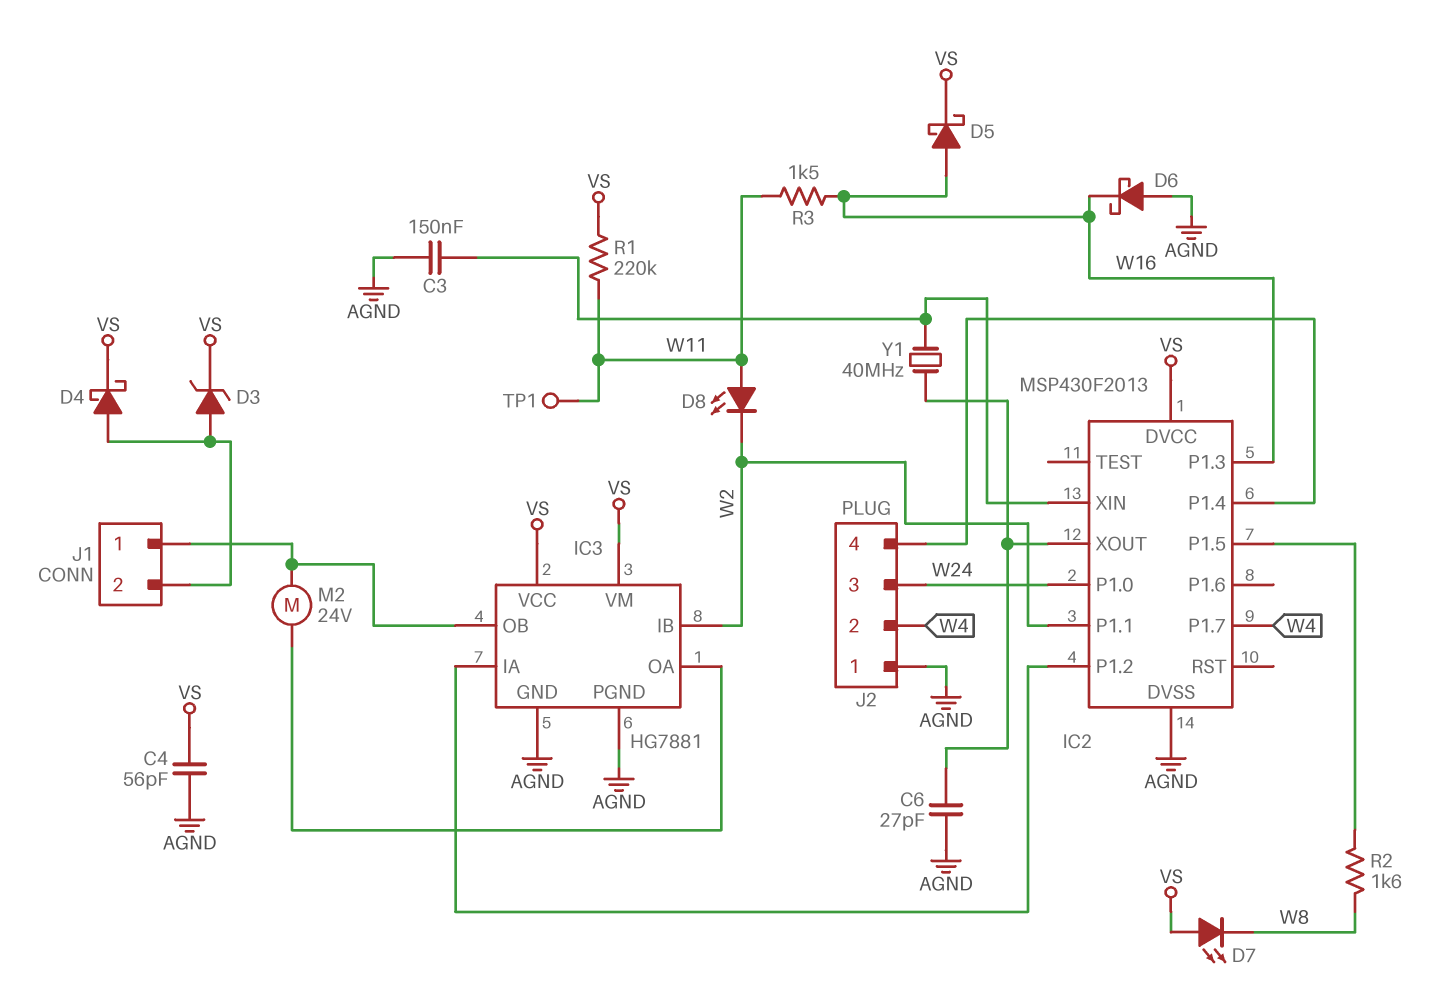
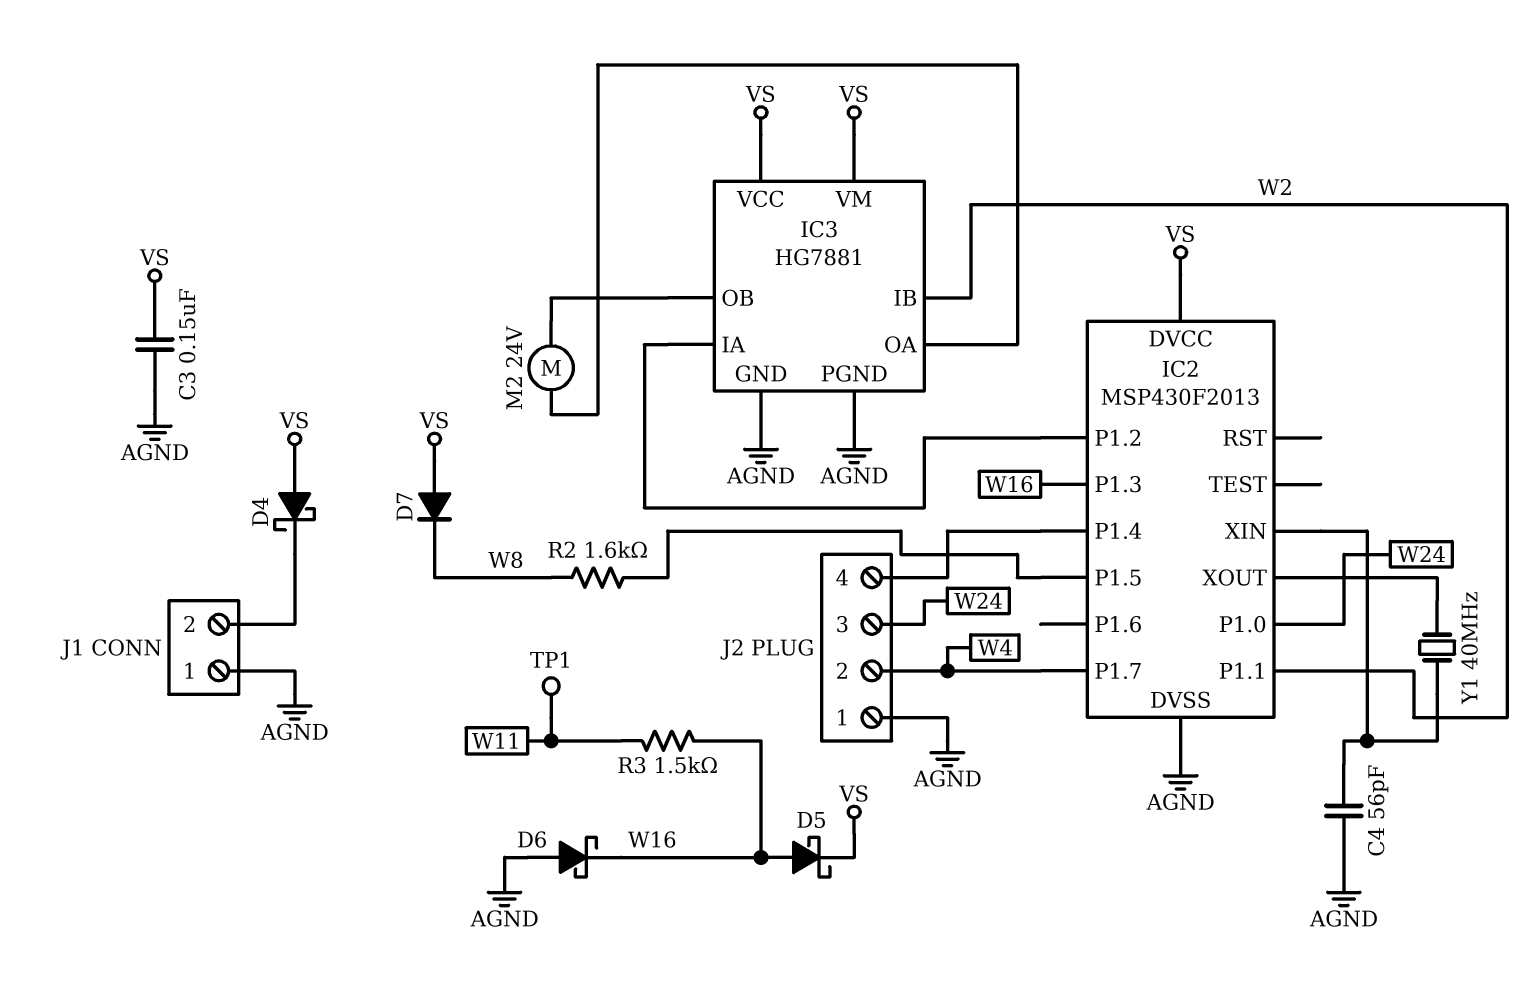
C3: 150nF (AGND, IC2/XIN) -> 150nF (AGND, VS)
C4: 56pF (AGND, VS) -> 56pF (AGND, IC2/XIN)
C6: 27pF (AGND, IC2/XOUT) -> none
D3: zener (A J1/2, K VS) -> none
D4: schottky (A J1/2, K VS) -> schottky (A VS, K J1/2)
D7: LED (A VS, K W8) -> diode (A VS, K W8)
D8: LED (A W11, K W2) -> none
J1 pin 1: IC3/OB -> AGND
R1: 220k (VS, W11) -> none

